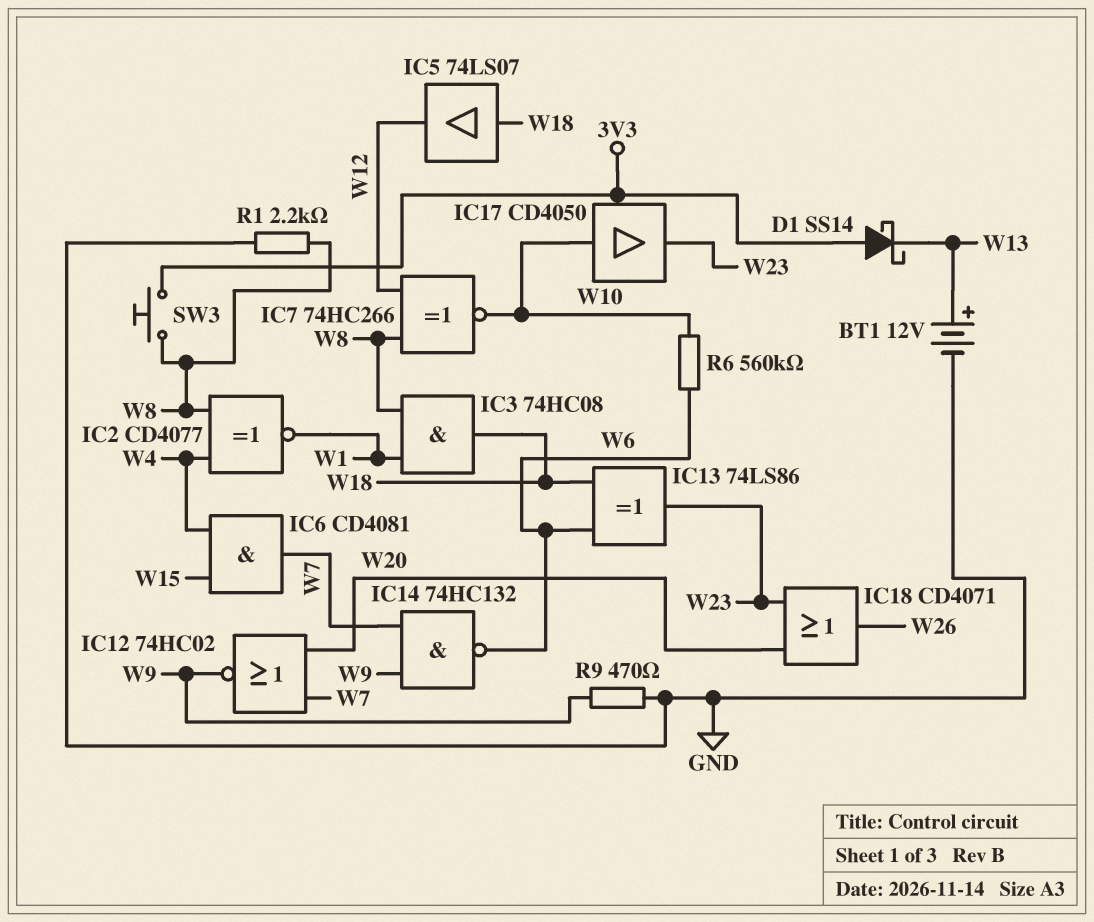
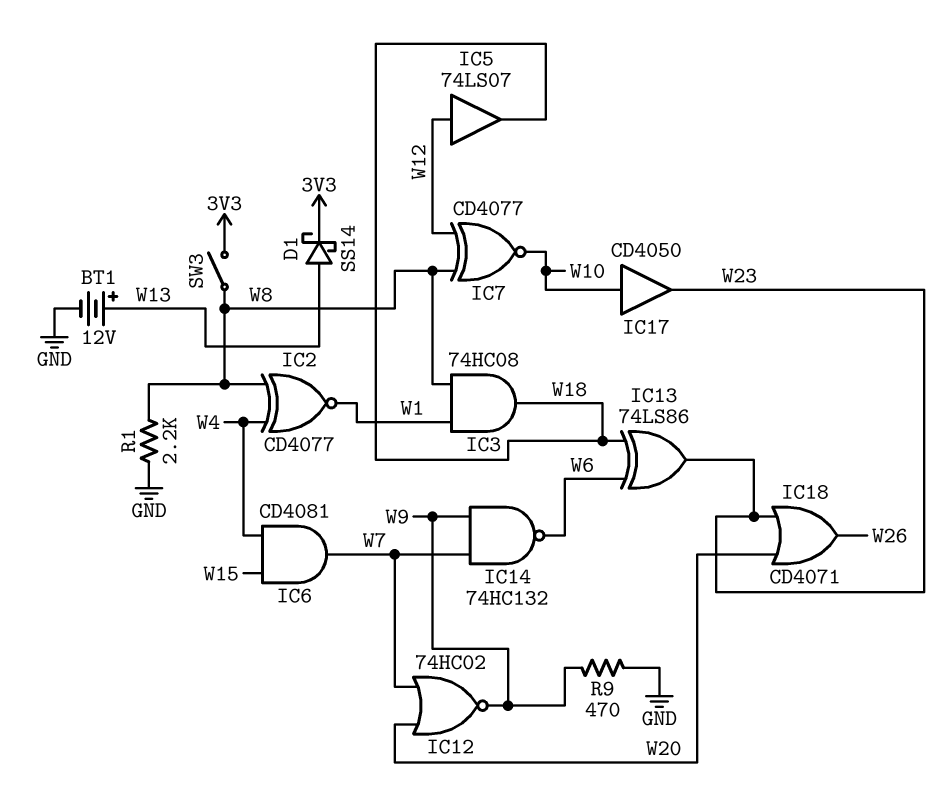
D1: schottky SS14 (A 3V3, K W13) -> schottky SS14 (A W13, K 3V3)
IC5: buffer 74LS07 (in W18, out W12) -> buffer 74LS07 (in W12, out W18)
IC7: XNOR 74HC266 (in W8, in W12, out W10) -> XNOR CD4077 (in W8, in W12, out W10)
R6: 560k (W6, W10) -> none
SW3: button (3V3, W8) -> switch (3V3, W8)

